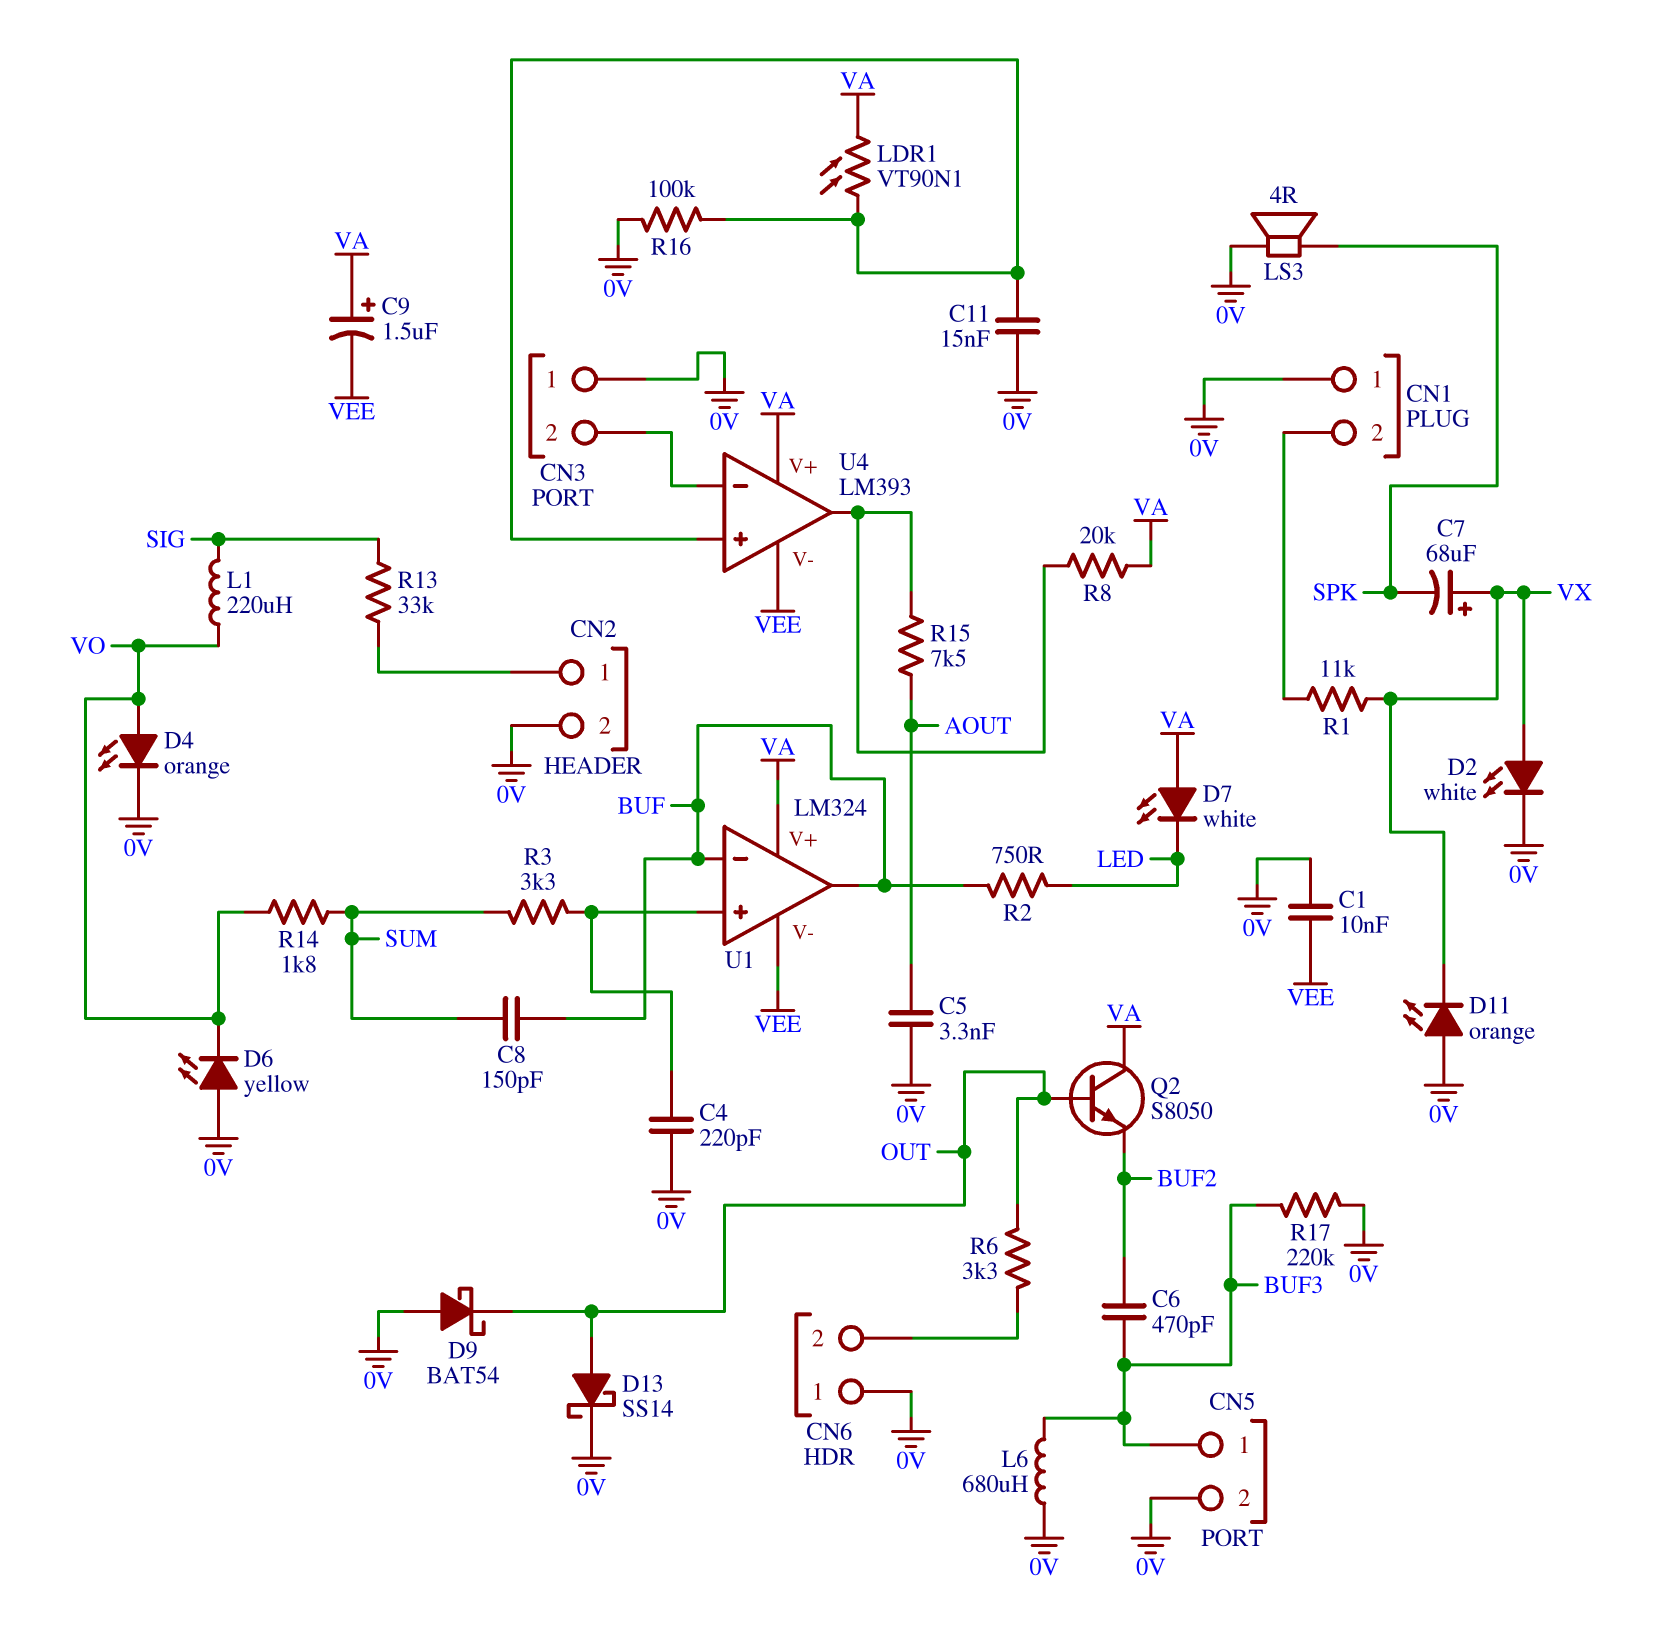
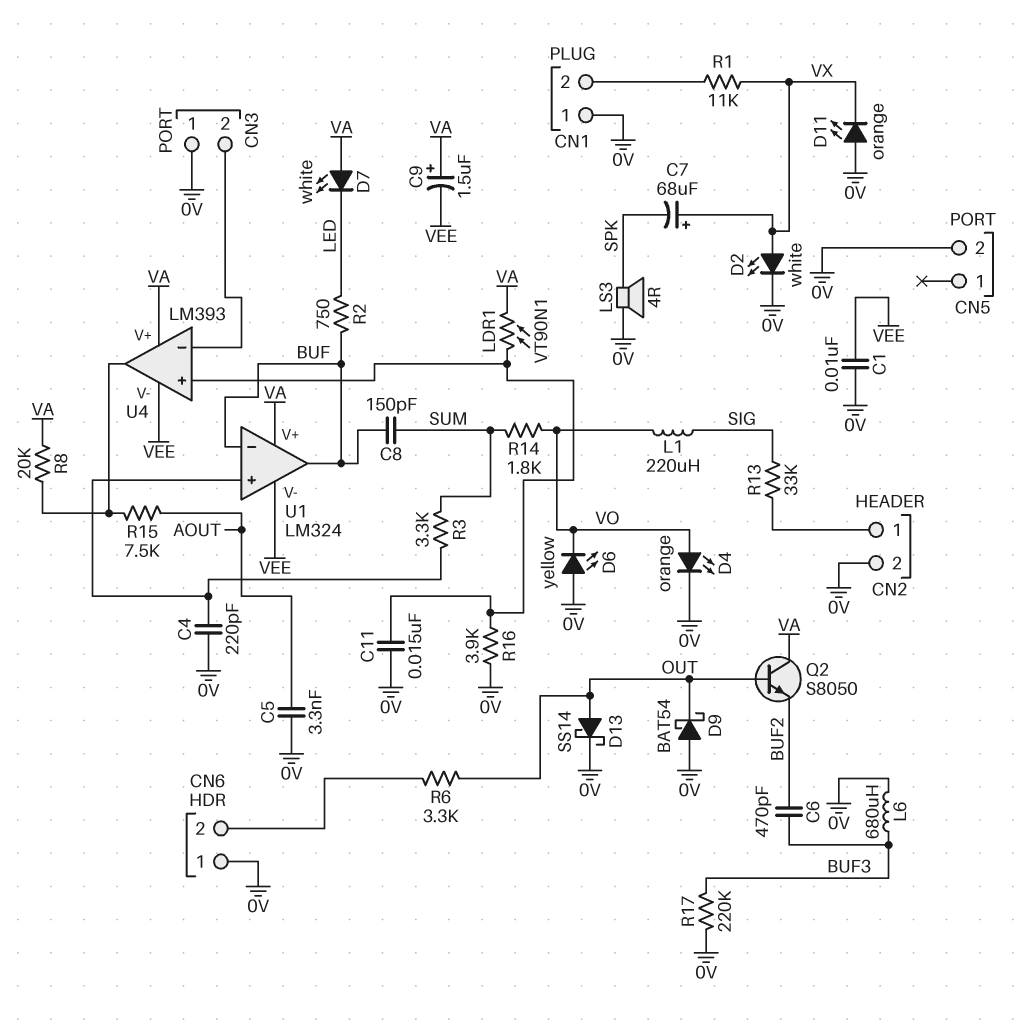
CN5 pin 1: BUF3 -> none
R16: 100k (0V, U4/in+) -> 3.9k (0V, U4/in+)

